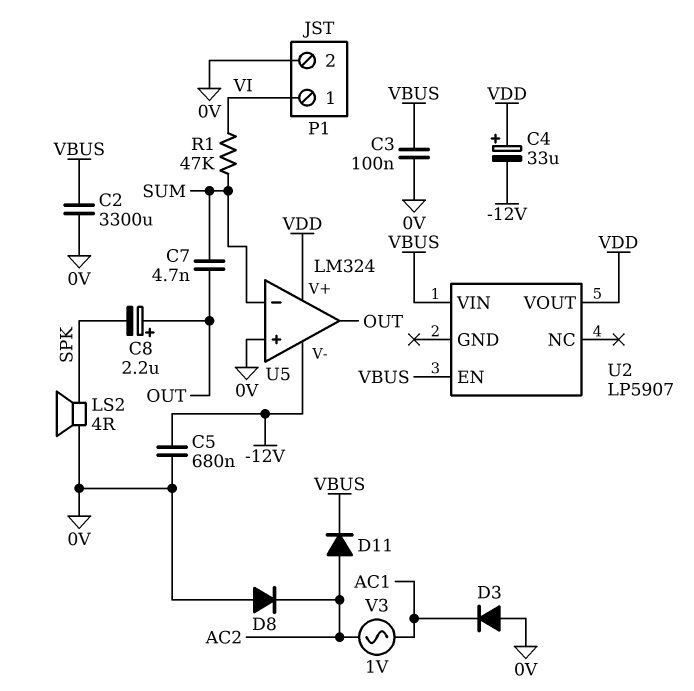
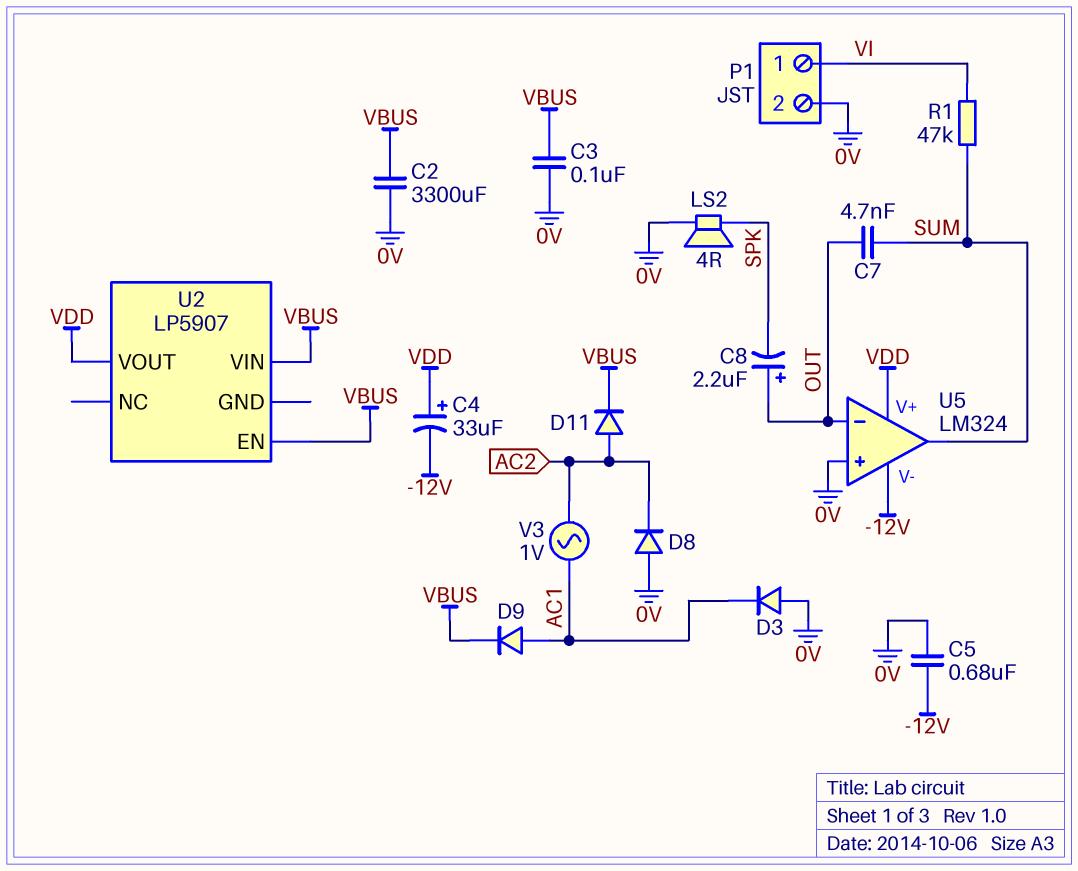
D9: none -> diode (A AC1, K VBUS)
U5 pin in-: SUM -> OUT
U5 pin out: OUT -> SUM

